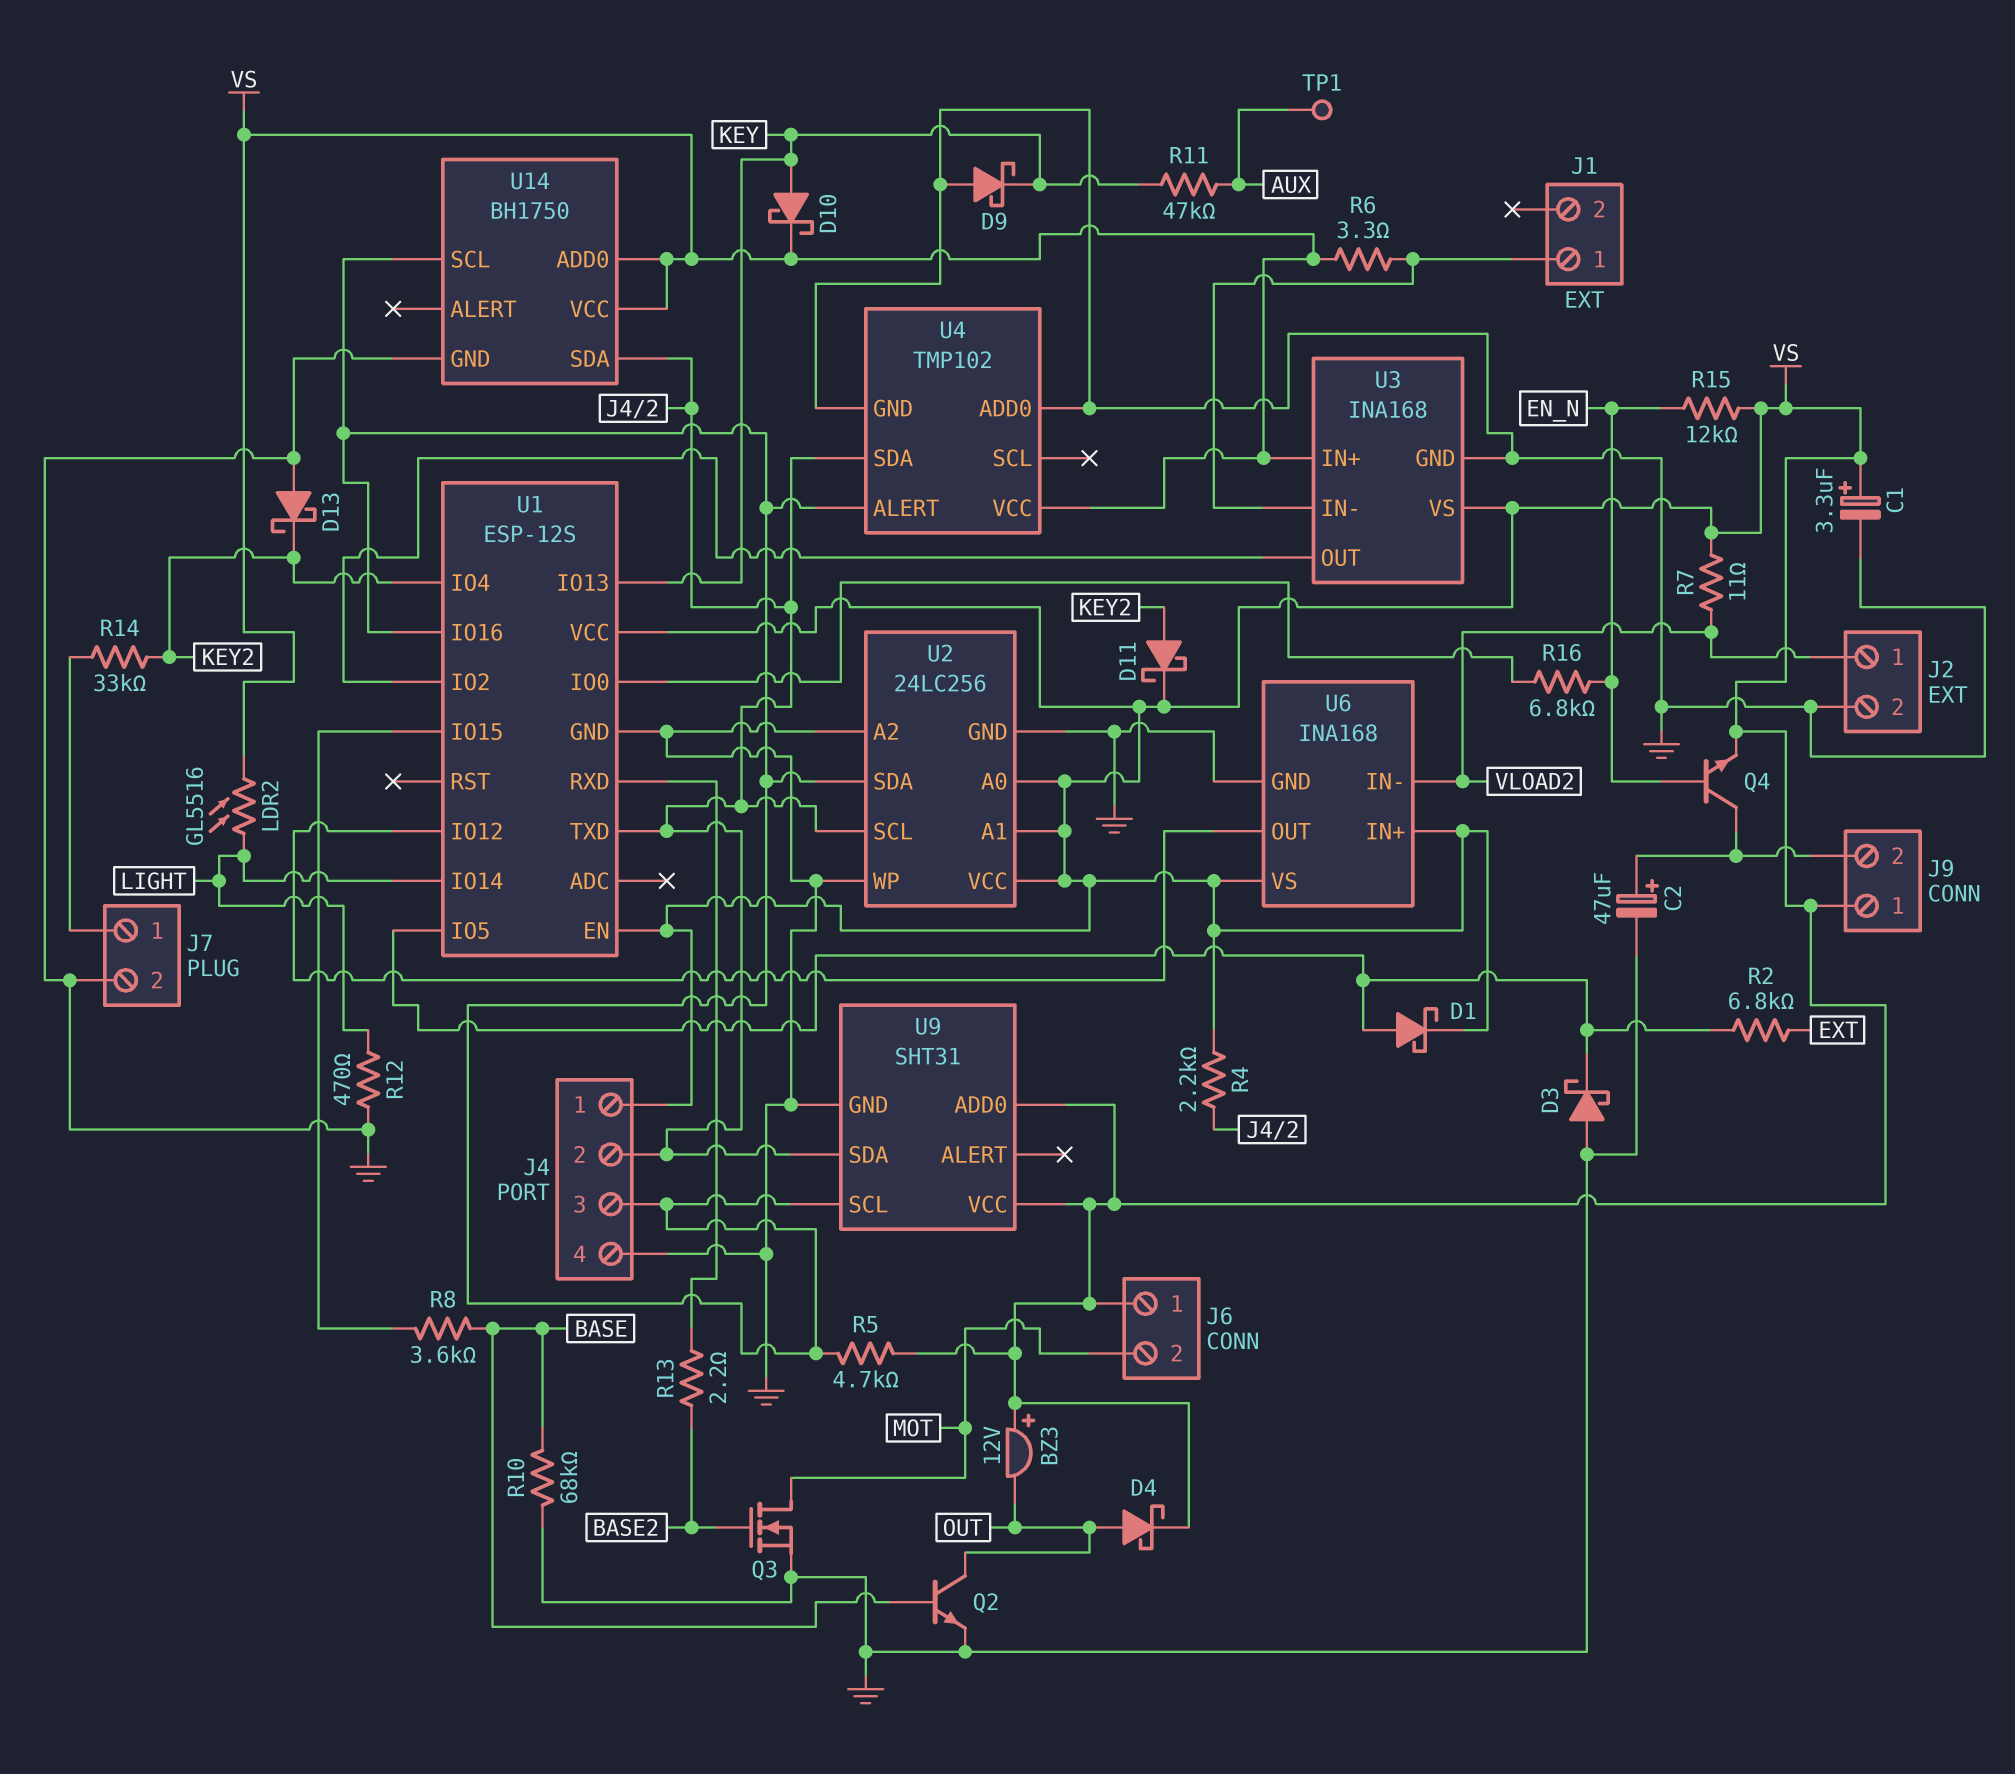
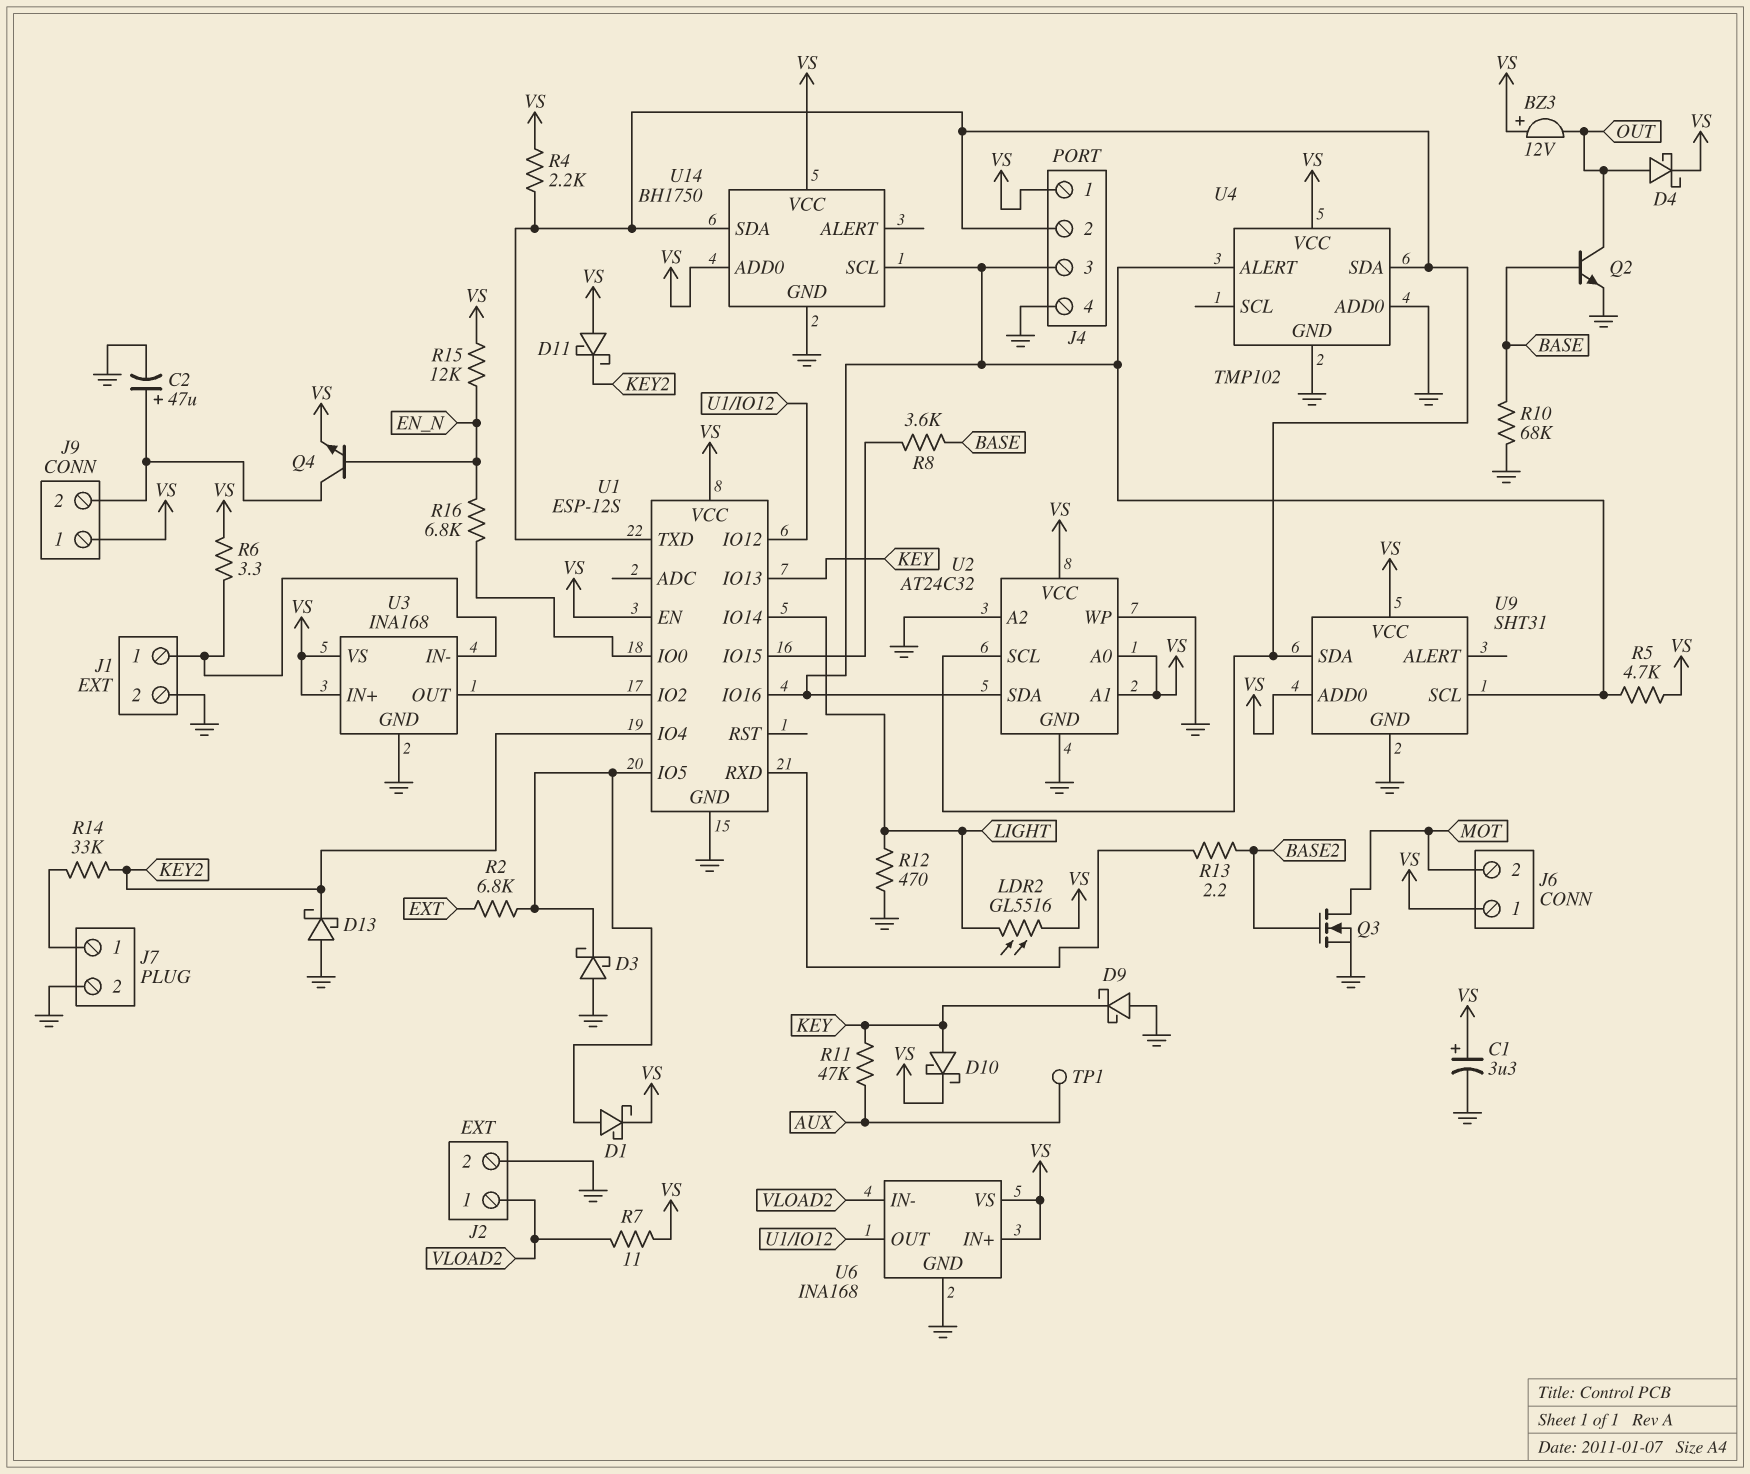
D11: schottky (A KEY2, K VS) -> schottky (A VS, K KEY2)
J1 pin 2: none -> GND
U2: 24LC256 -> AT24C32

